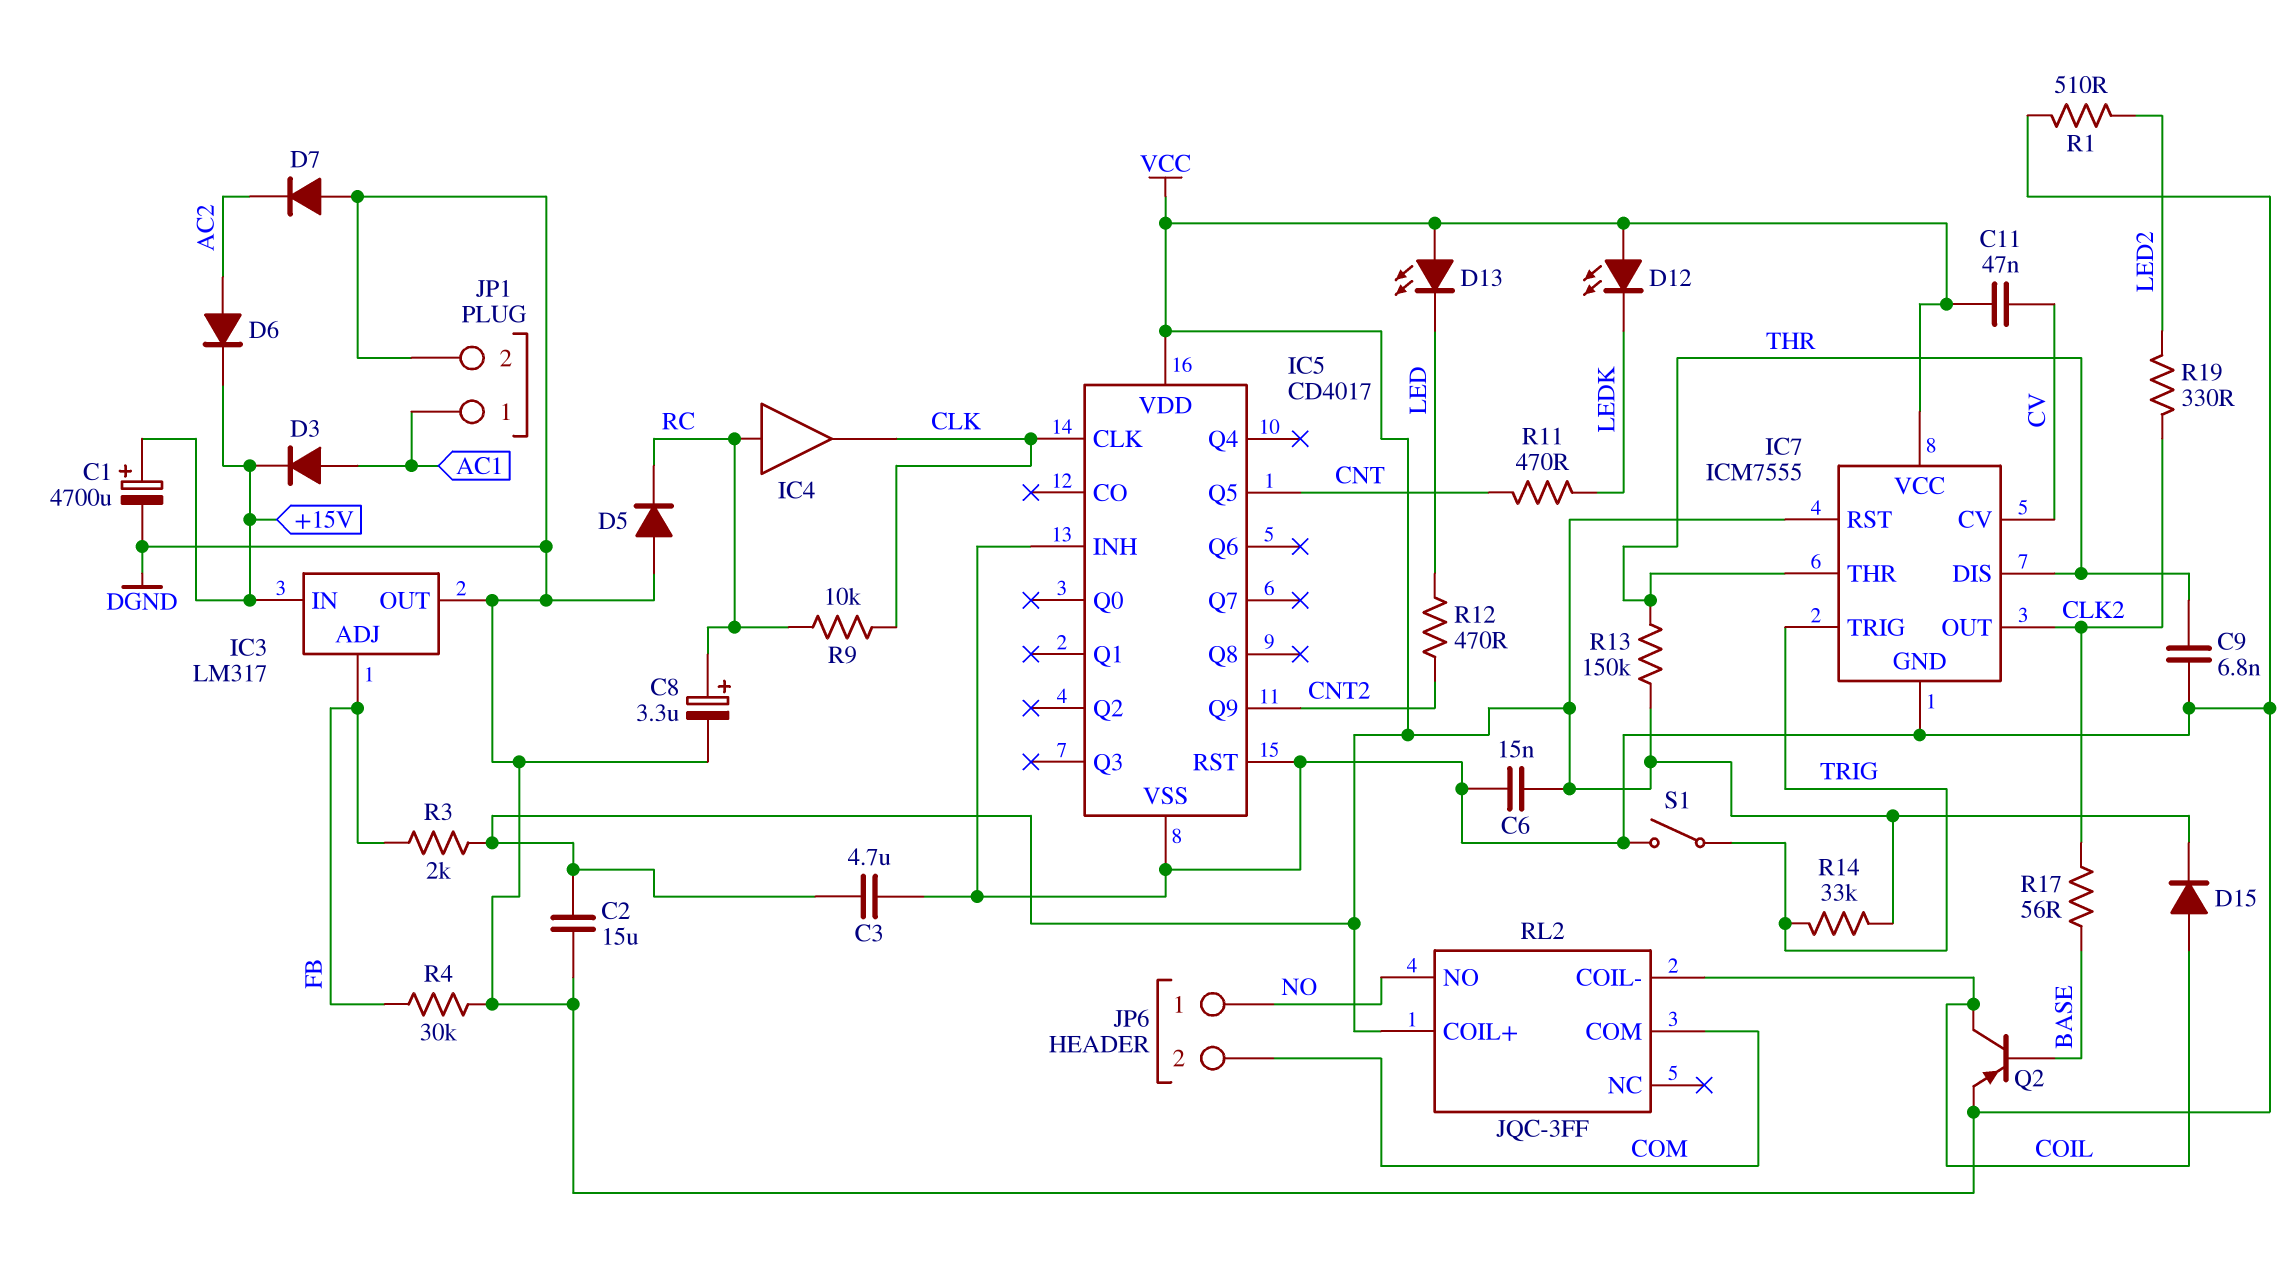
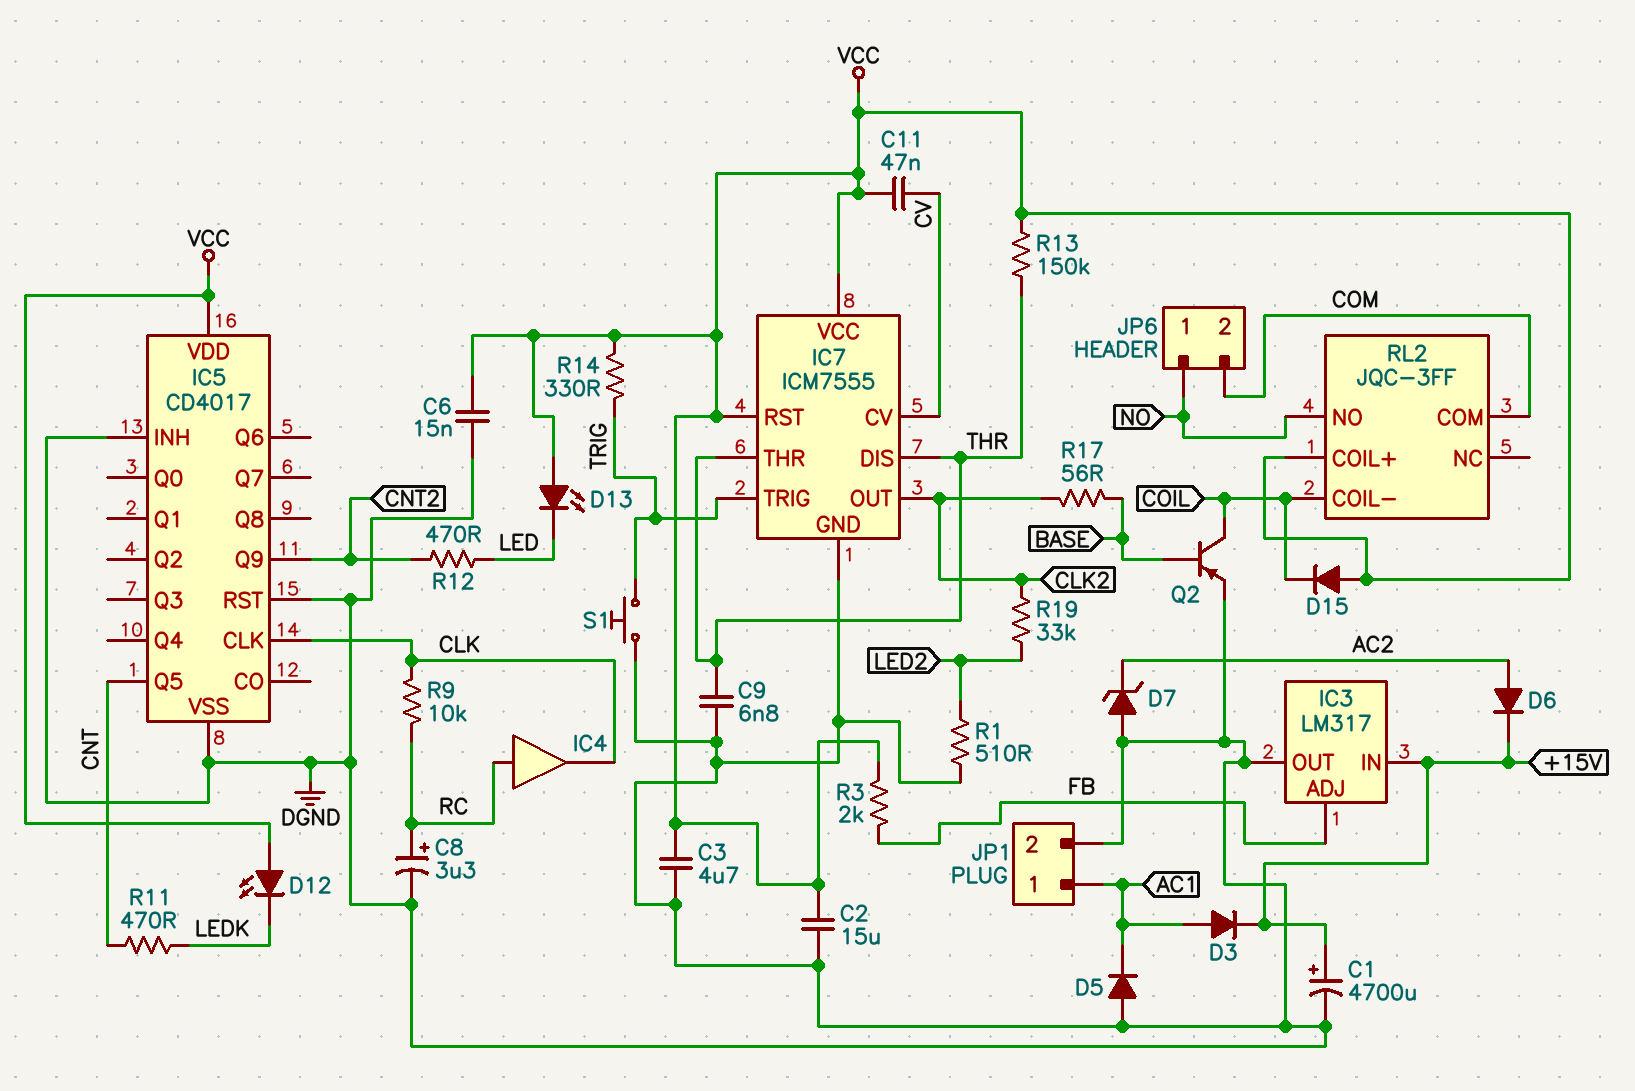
D5: diode (A DGND, K RC) -> diode (A DGND, K AC1)
D7: diode (A DGND, K AC2) -> zener (A DGND, K AC2)
D15: diode (A COIL, K VCC) -> diode (A VCC, K COIL)
R4: 30k (DGND, FB) -> none
R14: 33k (TRIG, VCC) -> 330 (TRIG, VCC)
R19: 330 (CLK2, LED2) -> 33k (CLK2, LED2)
S1: switch (DGND, TRIG) -> button (DGND, TRIG)

